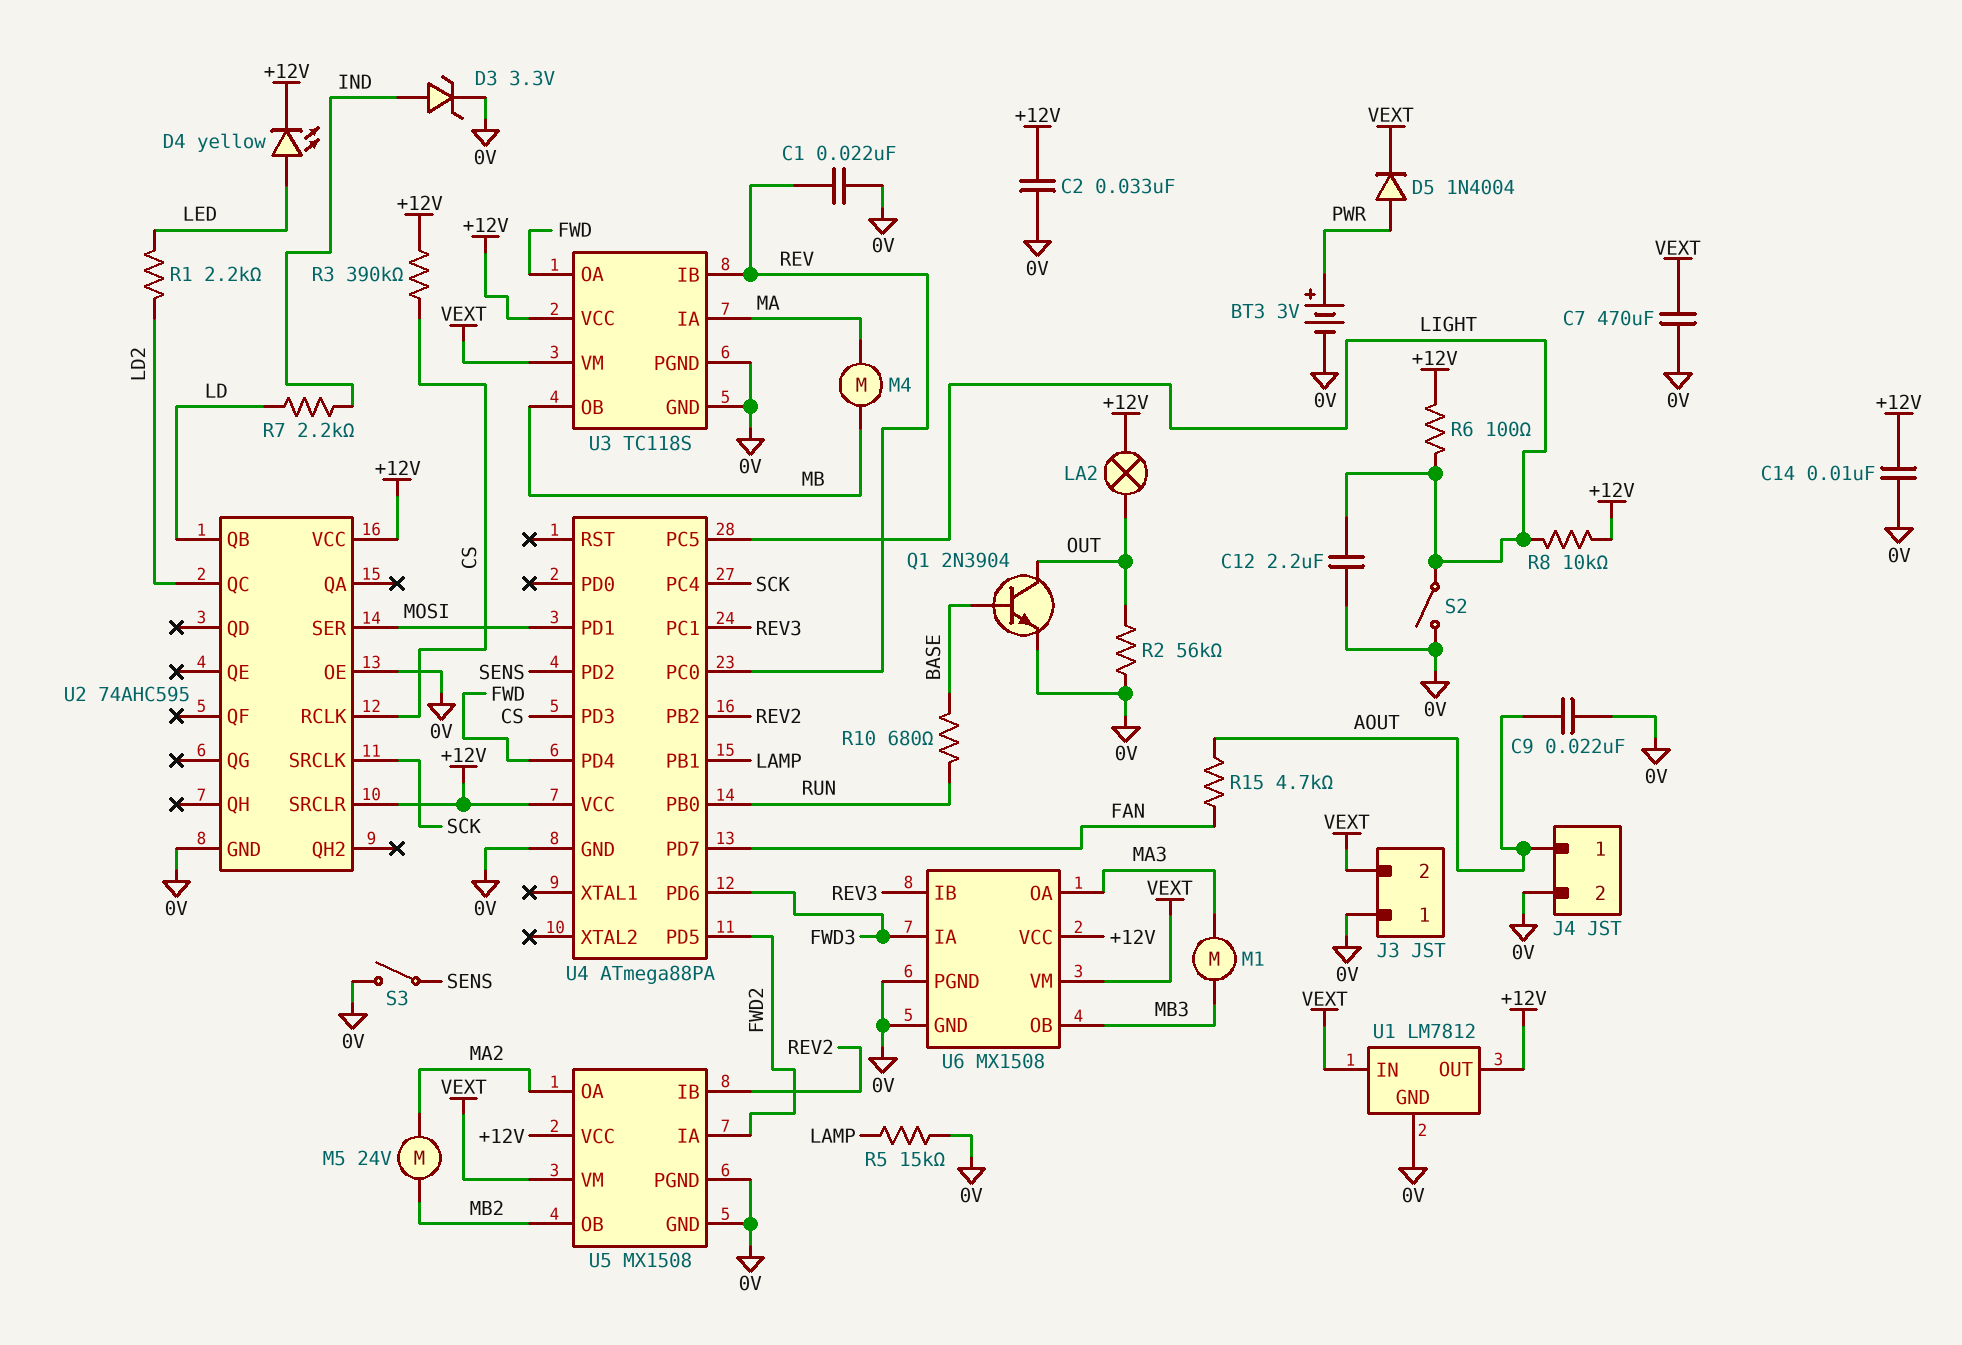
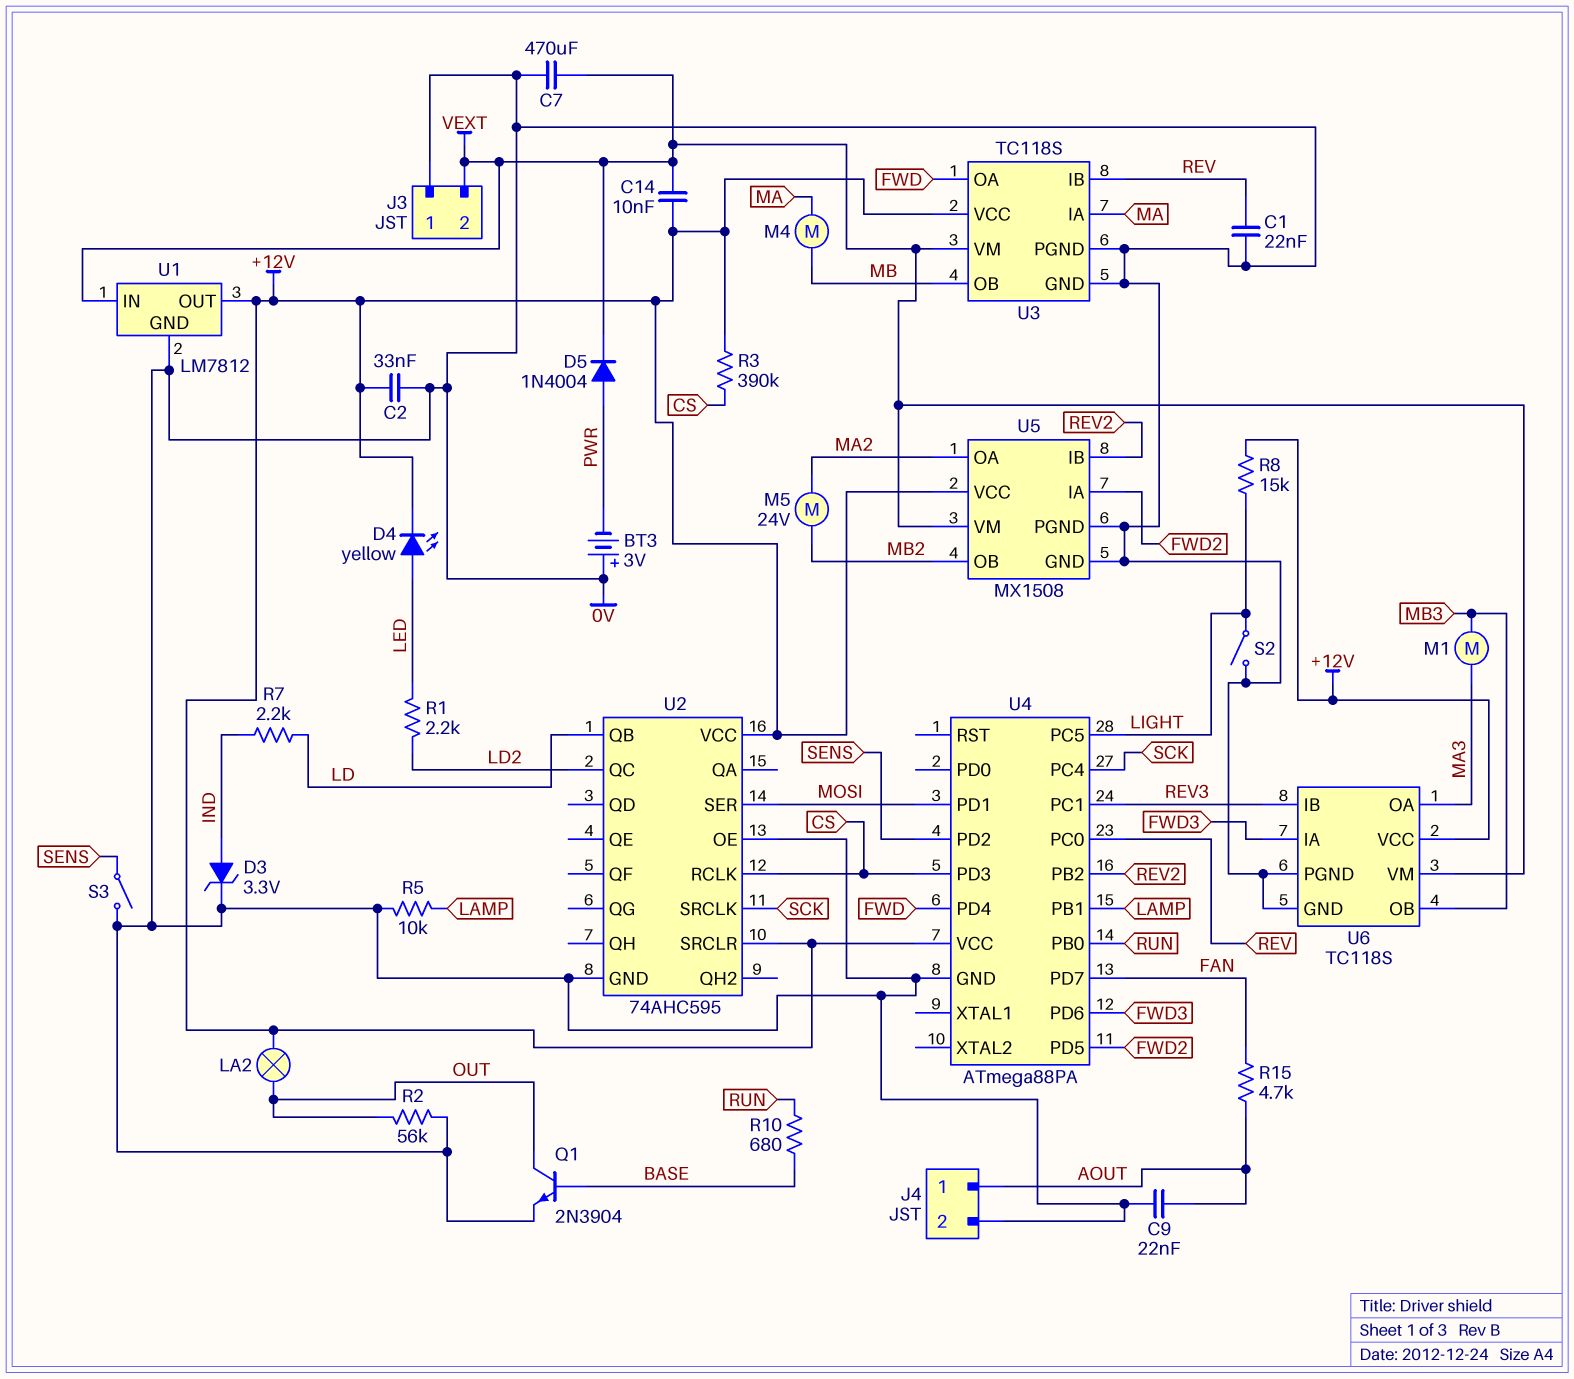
BT3: 3V (plus PWR, minus 0V) -> 3V (plus 0V, minus PWR)
C12: 2.2uF (0V, LIGHT) -> none
C14: 10nF (+12V, 0V) -> 10nF (+12V, VEXT)
R5: 15k (0V, LAMP) -> 10k (0V, LAMP)
R6: 100 (+12V, LIGHT) -> none
R8: 10k (+12V, LIGHT) -> 15k (+12V, LIGHT)
U6: MX1508 -> TC118S

